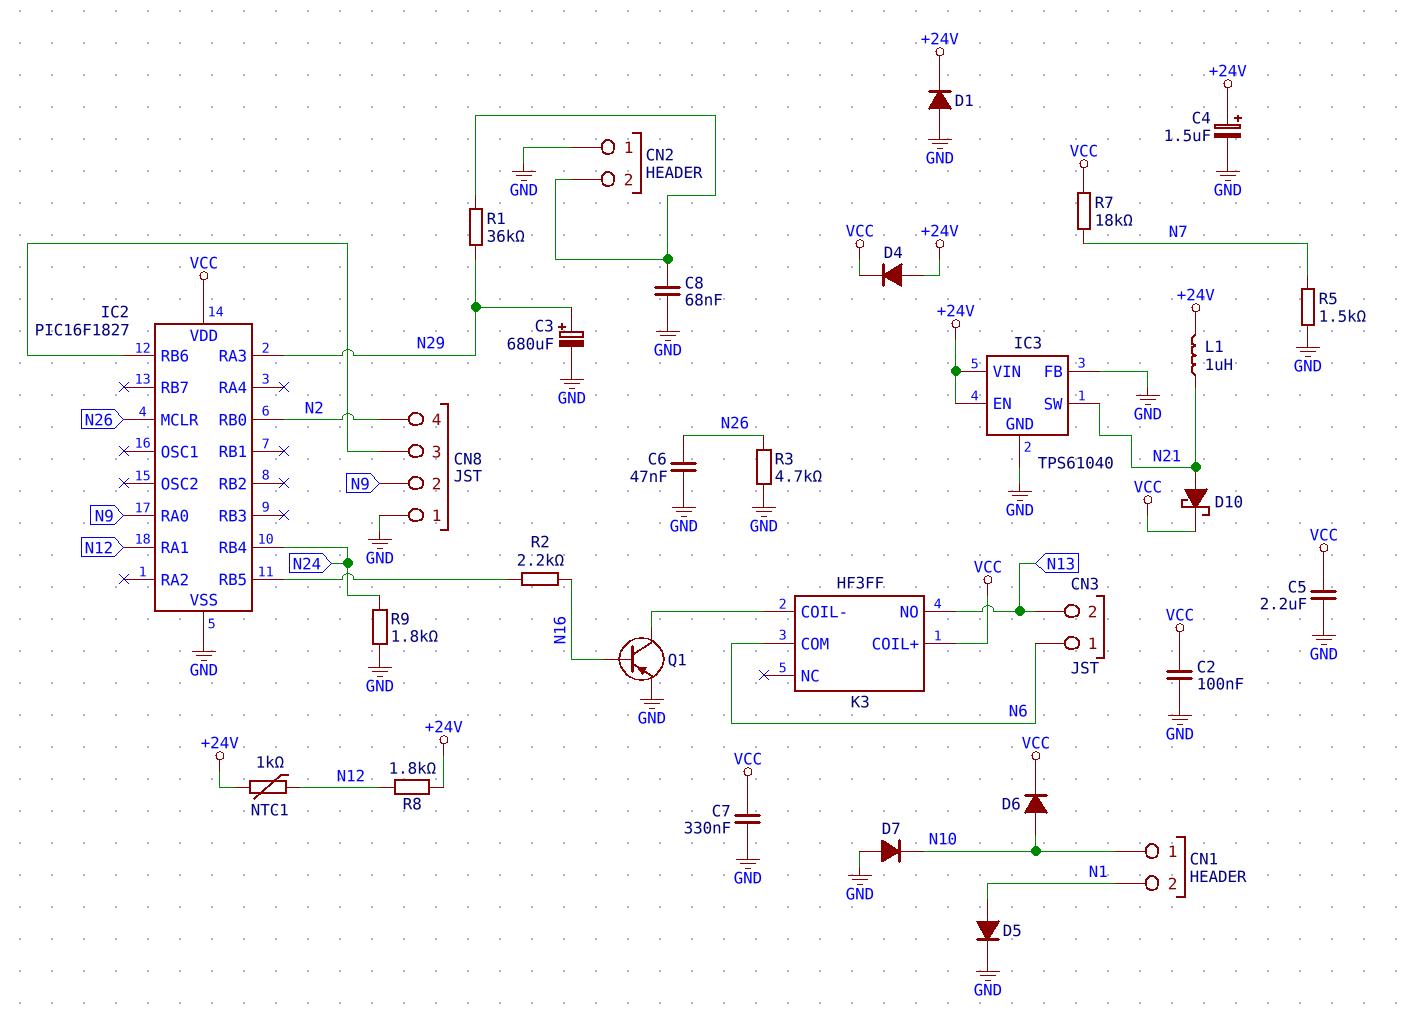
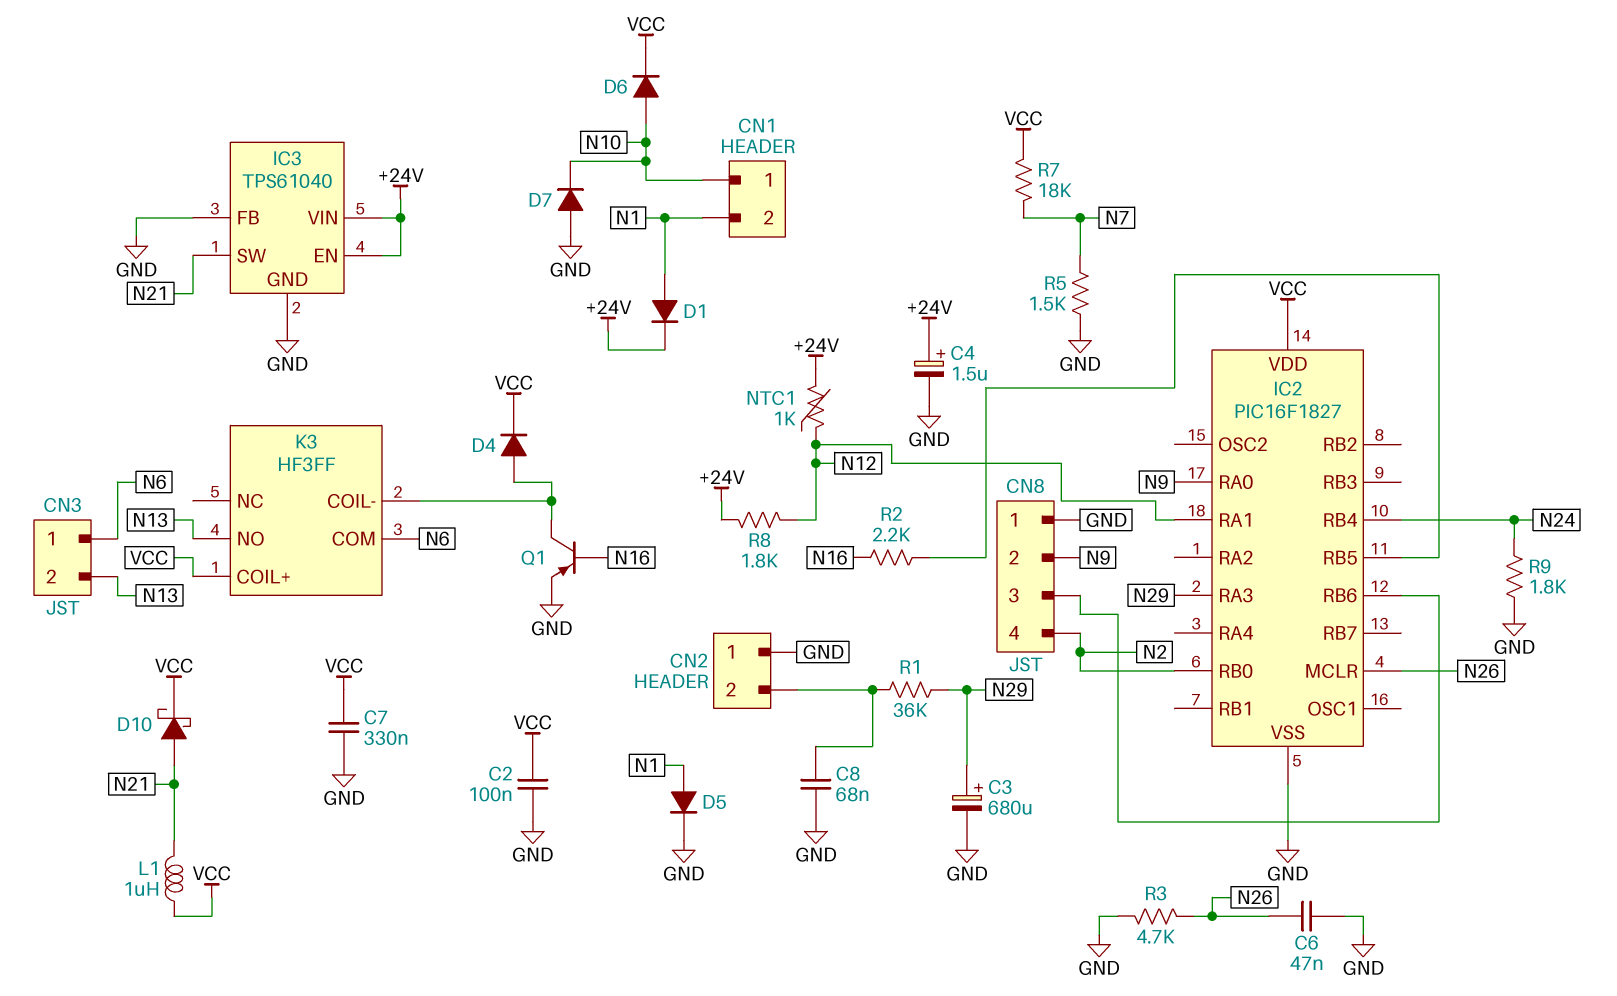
C5: 2.2uF (GND, VCC) -> none
D1: diode (A GND, K +24V) -> diode (A N1, K +24V)
D4: diode (A +24V, K VCC) -> diode (A K3/COIL-, K VCC)
L1: 1uH (+24V, N21) -> 1uH (N21, VCC)

